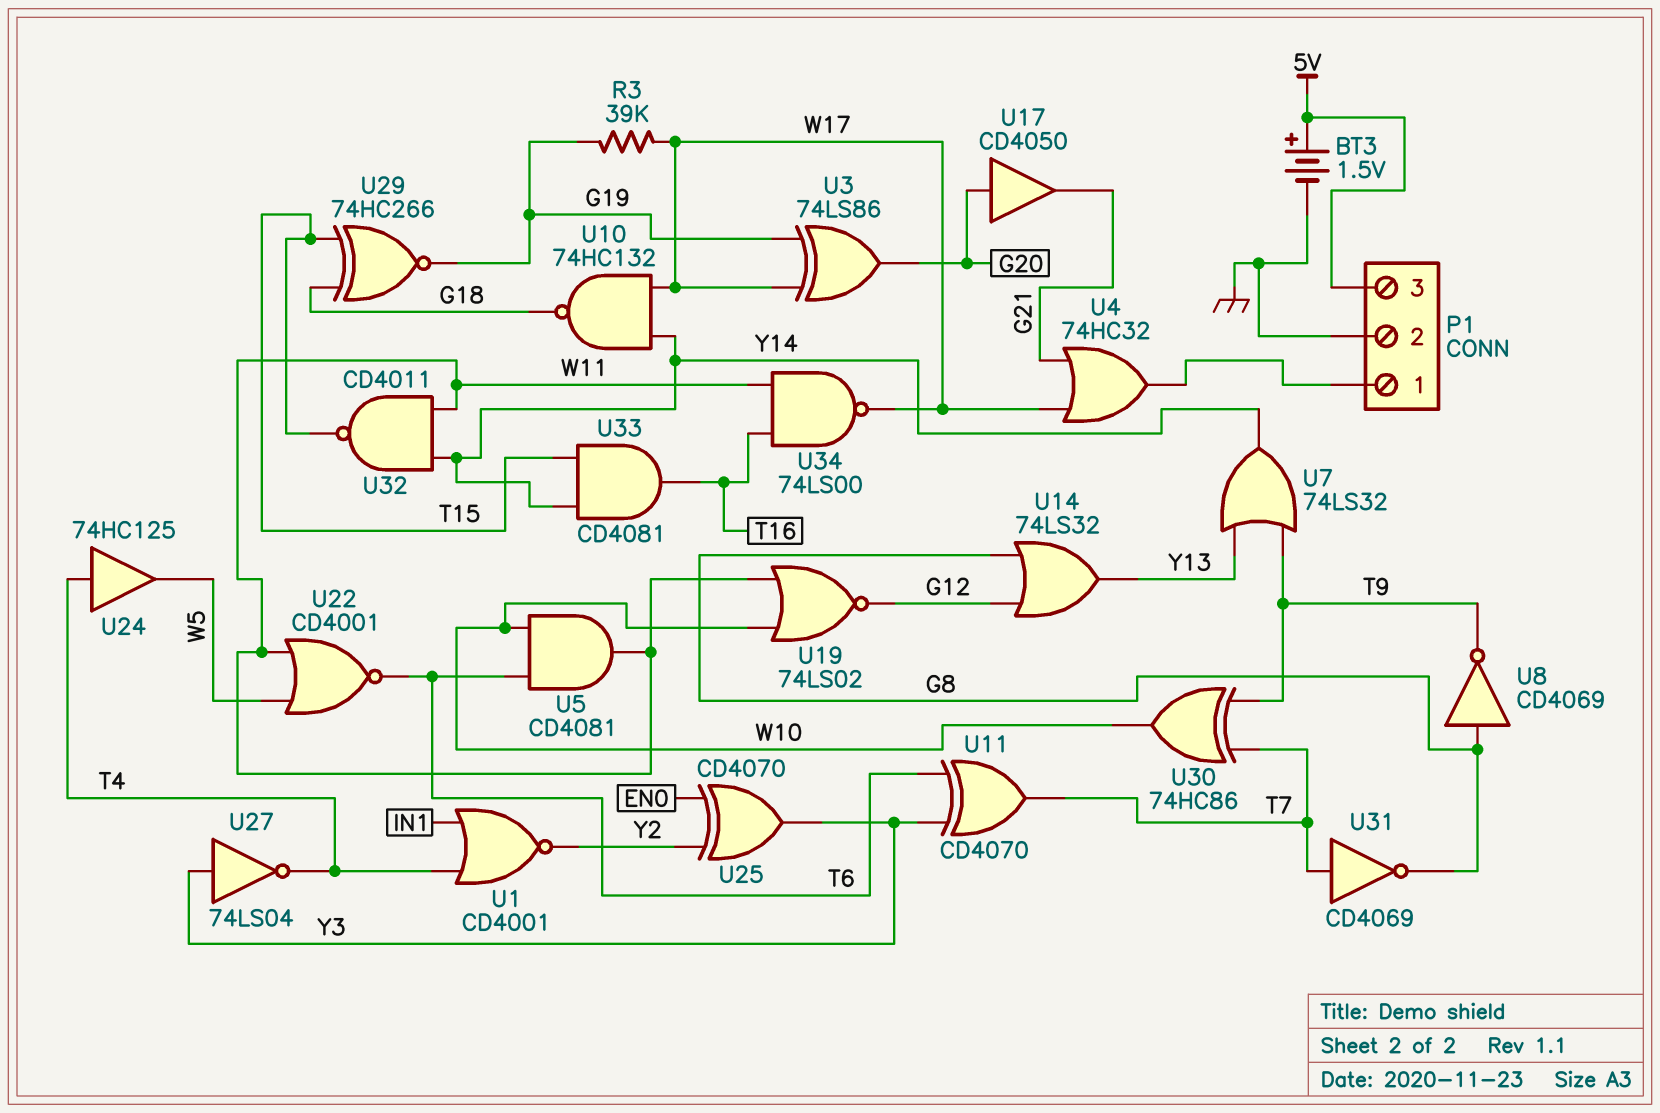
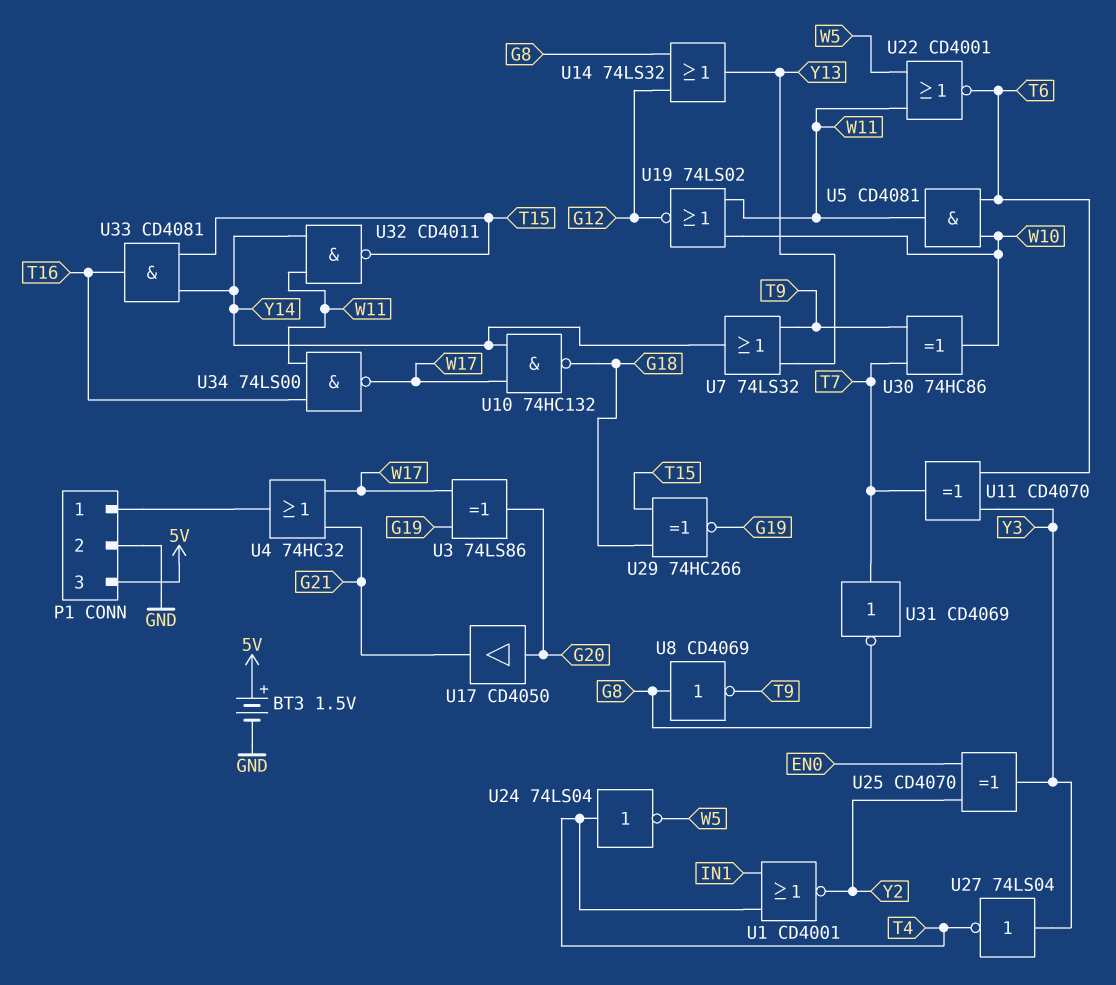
R3: 39k (G19, W17) -> none
U24: buffer 74HC125 (in T4, out W5) -> NOT 74LS04 (in T4, out W5)

